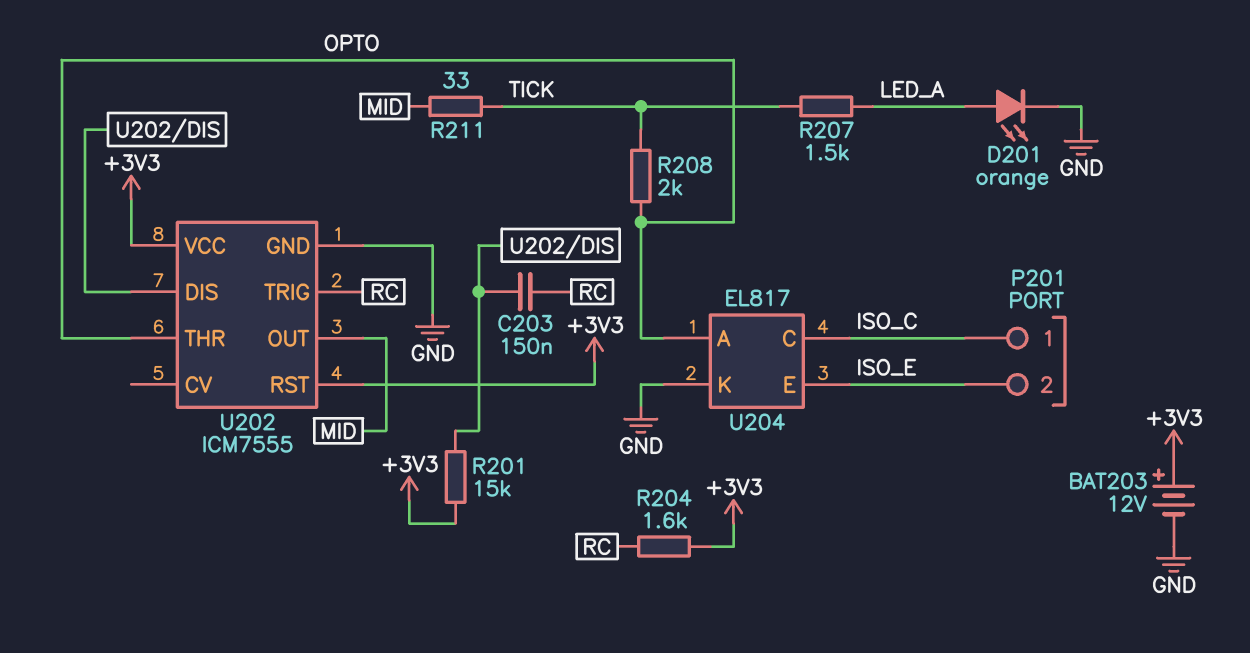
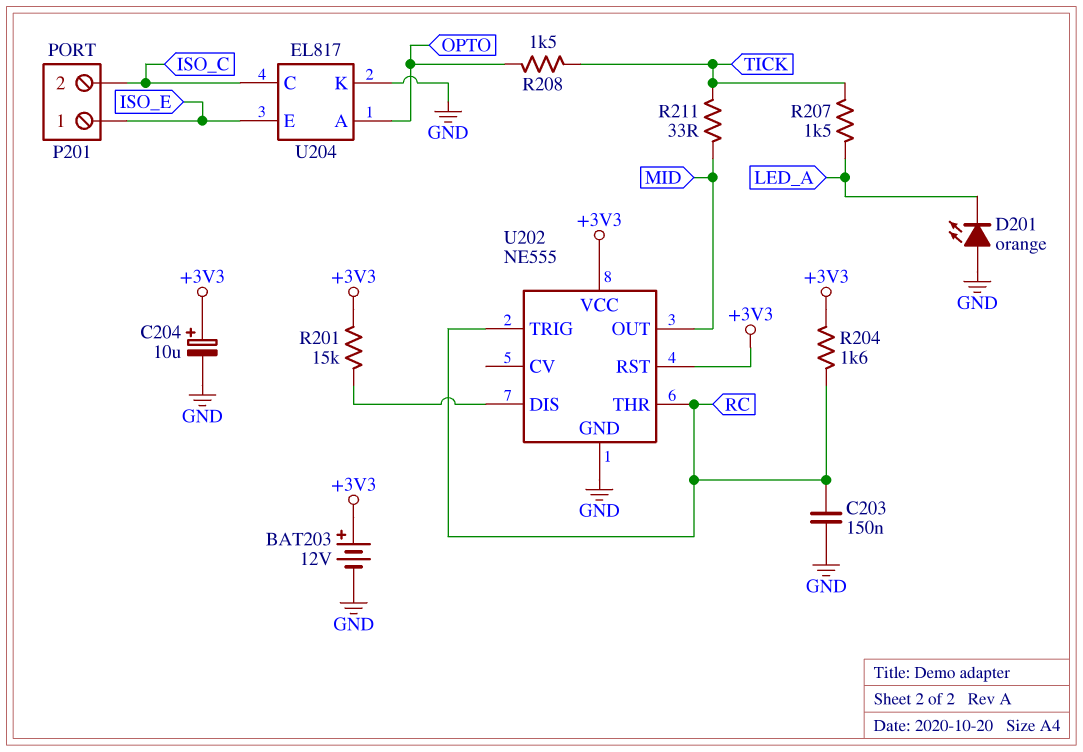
C203: 150nF (RC, U202/DIS) -> 150nF (GND, RC)
C204: none -> 10uF (plus +3V3, minus GND)
D201: LED orange (A LED_A, K GND) -> LED orange (A GND, K LED_A)
P201 pin 1: ISO_C -> ISO_E
P201 pin 2: ISO_E -> ISO_C
R208: 2k (OPTO, TICK) -> 1.5k (OPTO, TICK)
U202: ICM7555 -> NE555
U202 pin THR: OPTO -> RC

